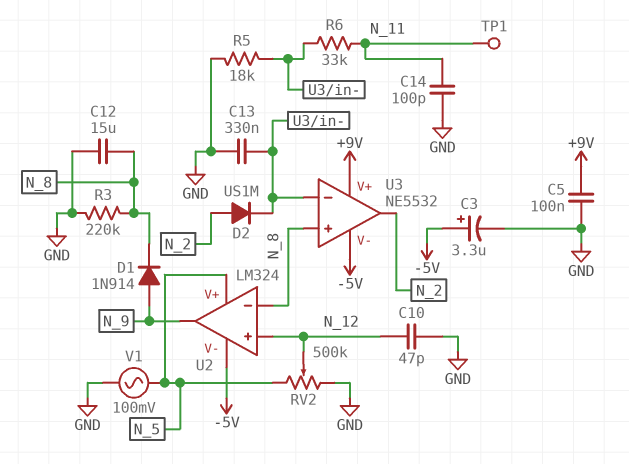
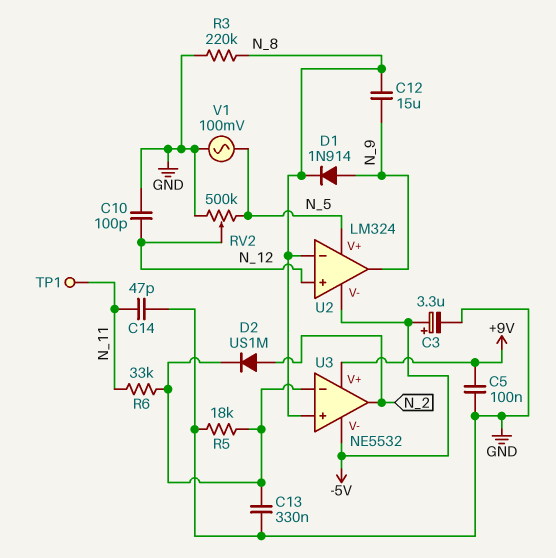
C10: 47pF (GND, N_12) -> 100pF (GND, N_12)
C12: 15uF (GND, N_8) -> 15uF (N_8, N_9)
C14: 100pF (GND, N_11) -> 47pF (GND, N_11)

